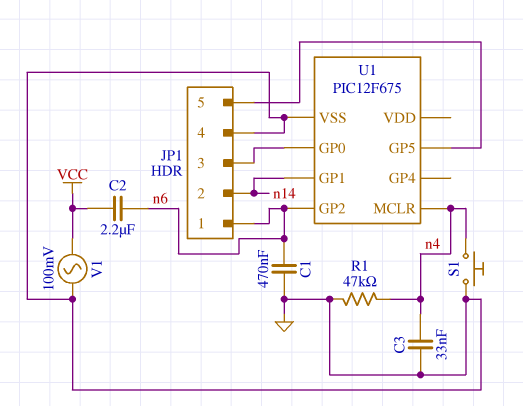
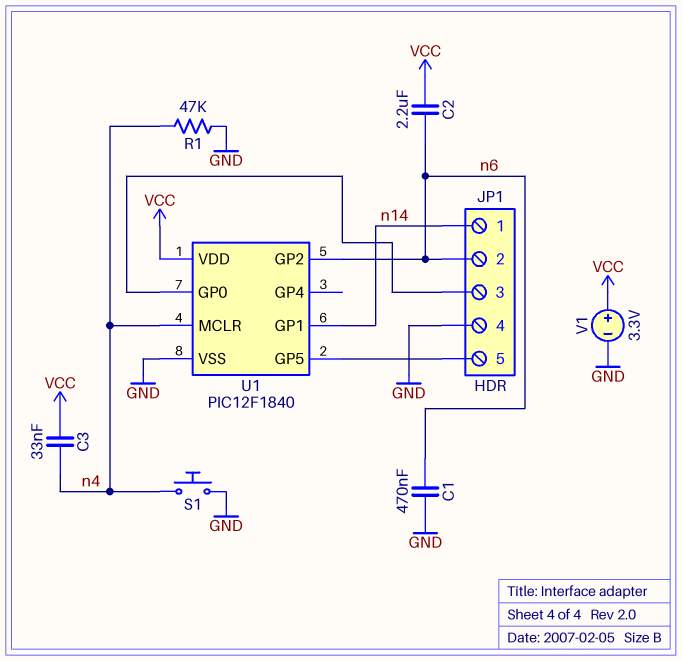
C3: 33nF (GND, n4) -> 33nF (VCC, n4)
JP1 pin 1: n6 -> n14
JP1 pin 2: n14 -> n6
U1: PIC12F675 -> PIC12F1840
U1 pin VDD: none -> VCC
V1: AC 100mV (GND, VCC) -> 3.3V (plus VCC, minus GND)

